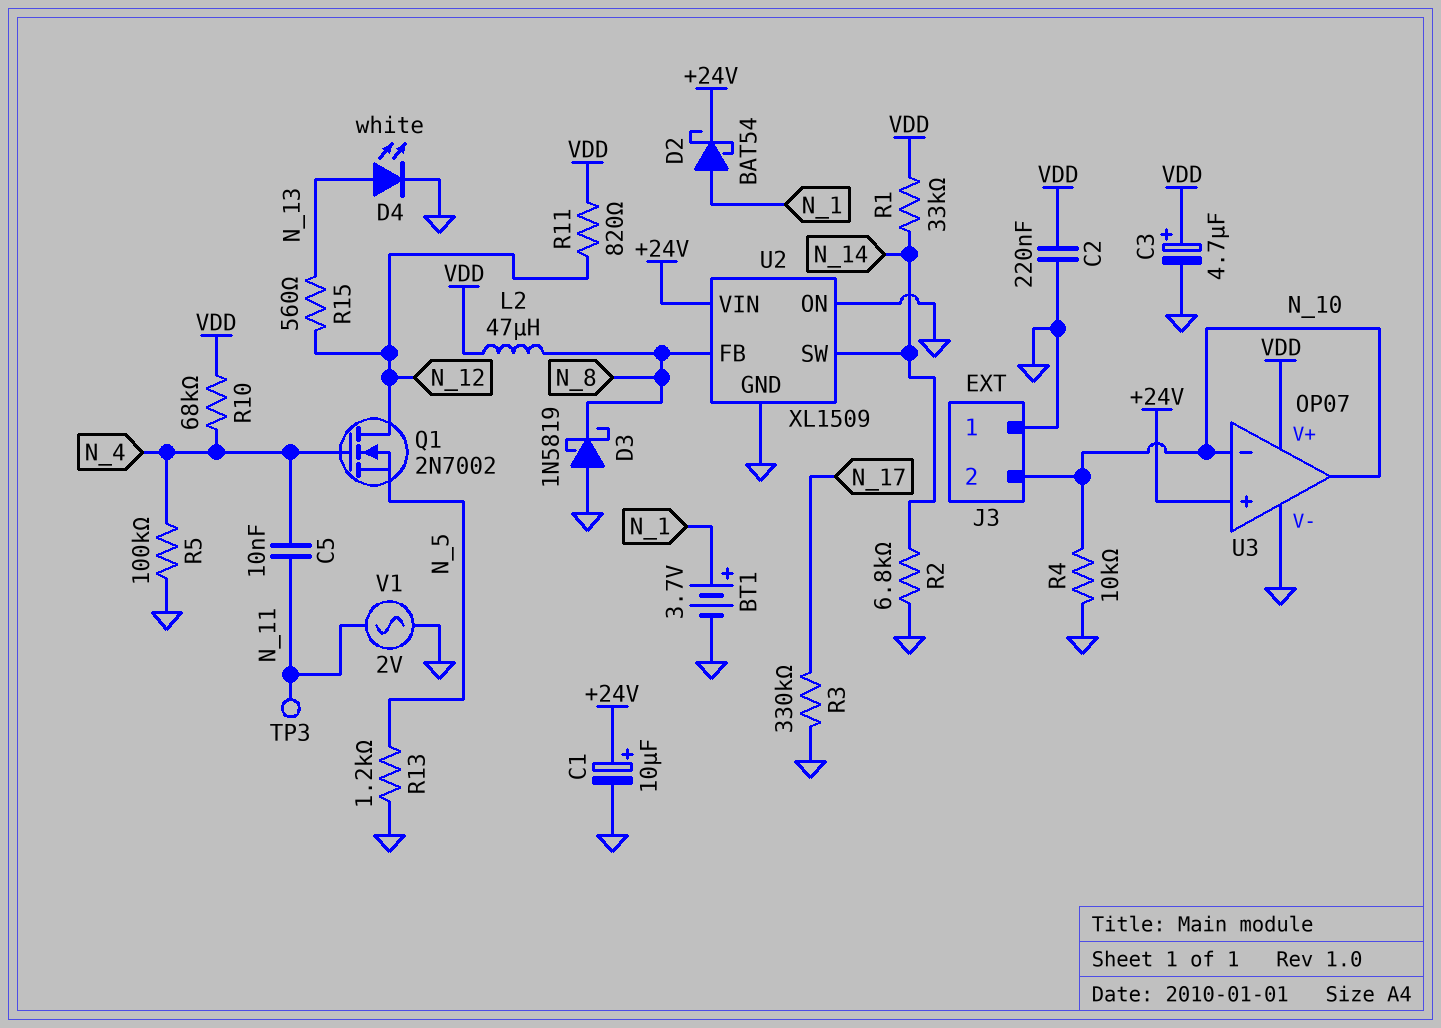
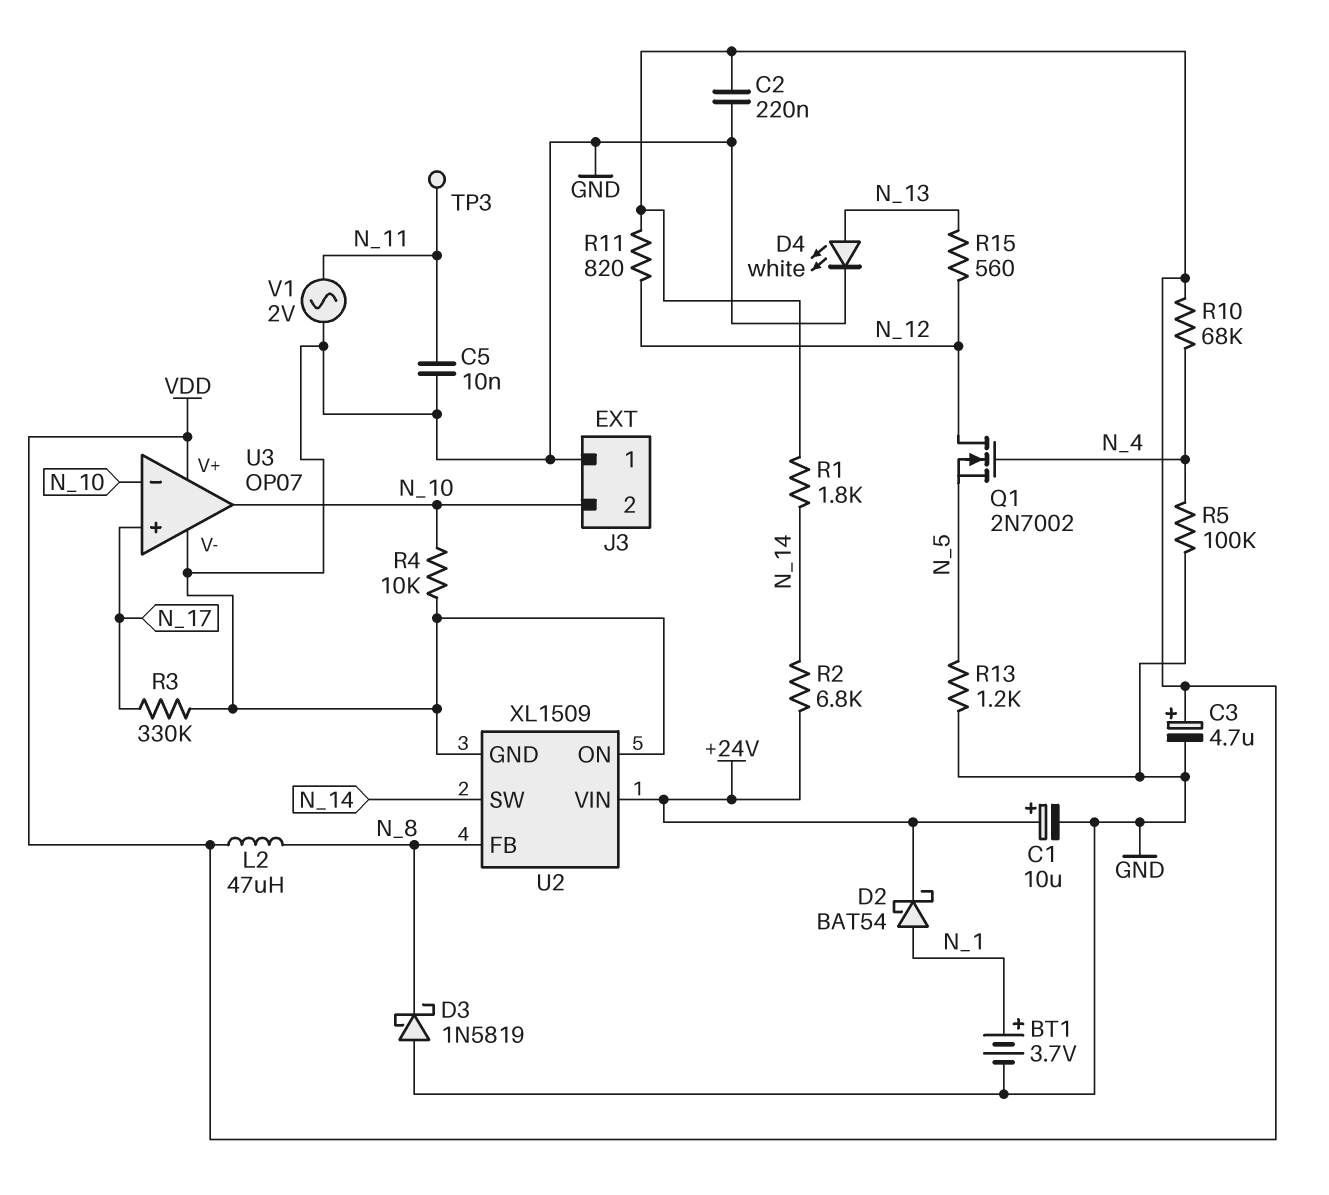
C5: 10nF (N_4, N_11) -> 10nF (GND, N_11)
R1: 33k (N_14, VDD) -> 1.8k (N_14, VDD)
R2: 6.8k (GND, N_14) -> 6.8k (+24V, N_14)
U3 pin in+: +24V -> N_17

